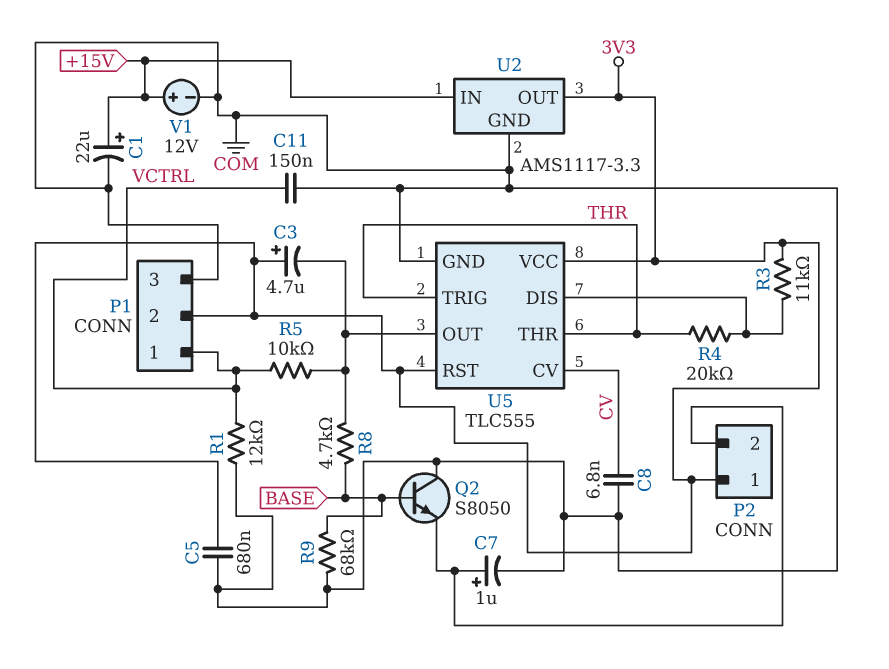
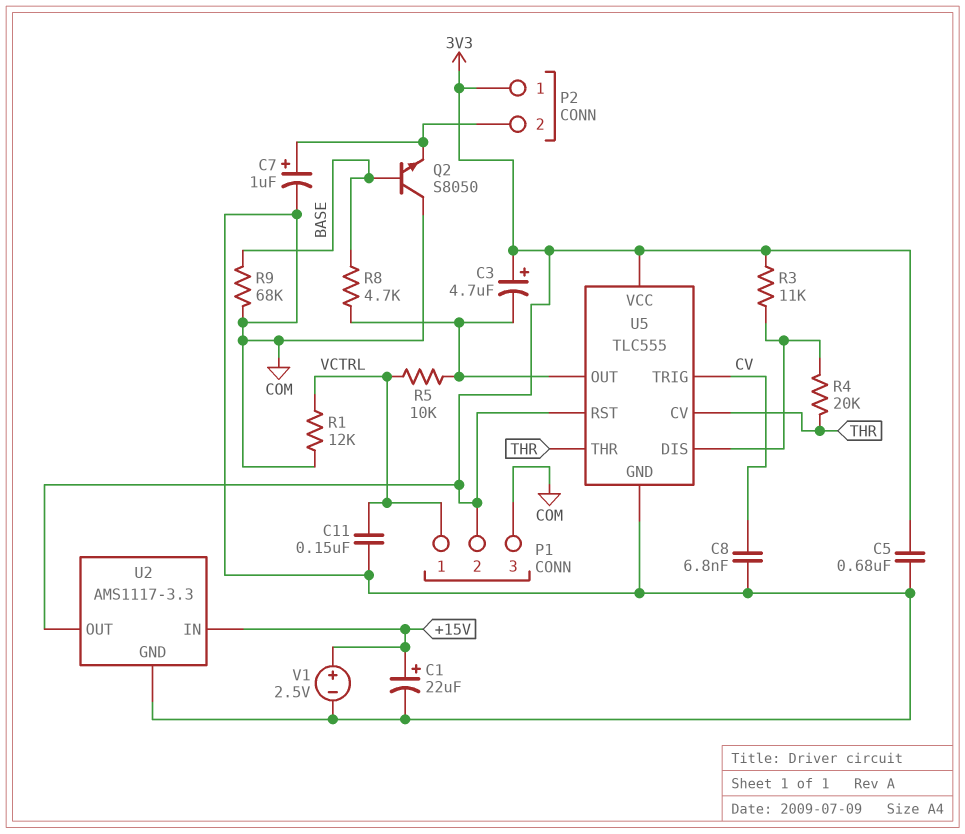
U5 pin CV: CV -> THR
U5 pin TRIG: THR -> CV
V1: 12V (plus +15V, minus COM) -> 2.5V (plus +15V, minus COM)

